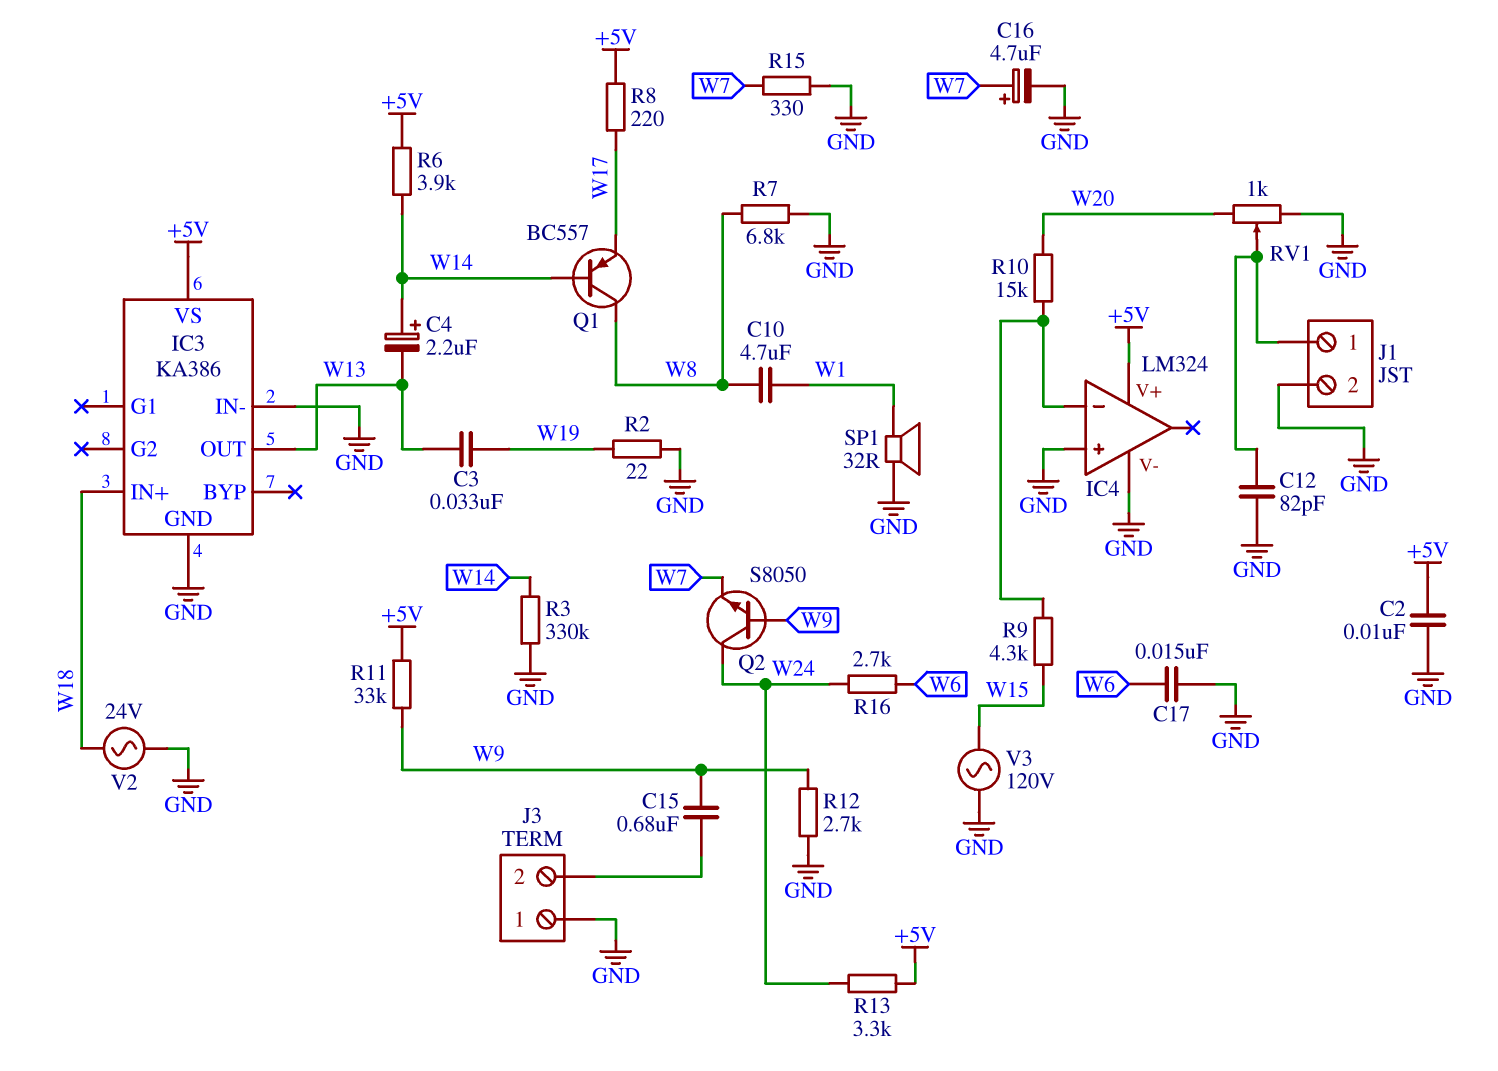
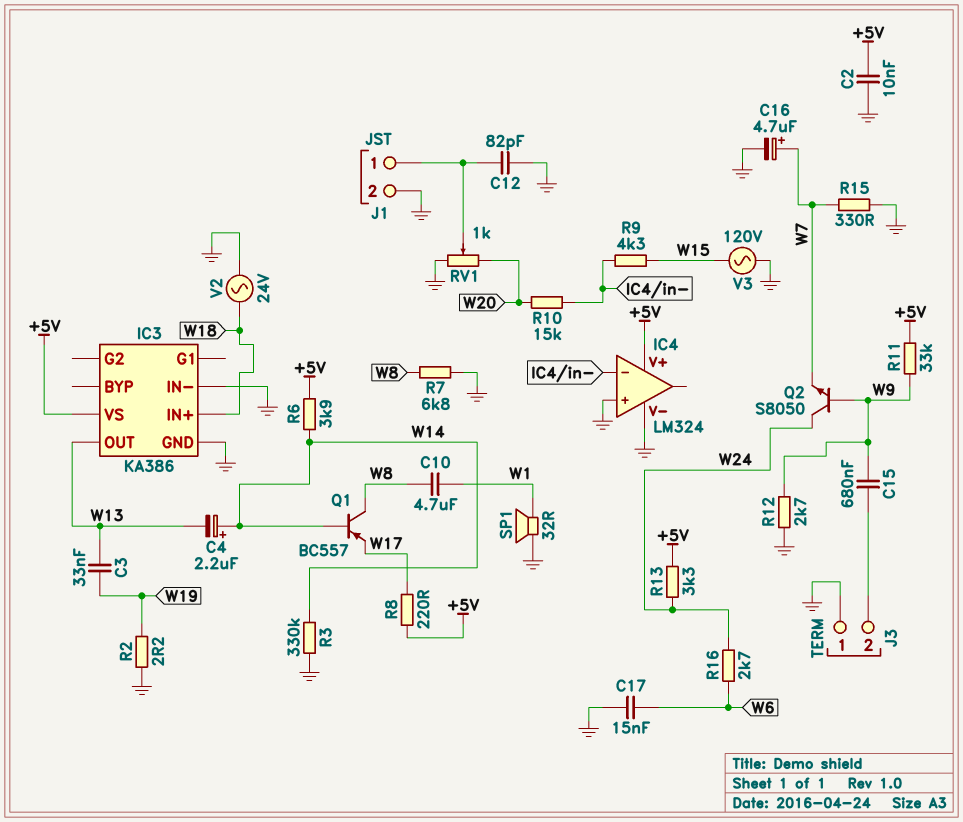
R2: 22 (GND, W19) -> 2.2 (GND, W19)

